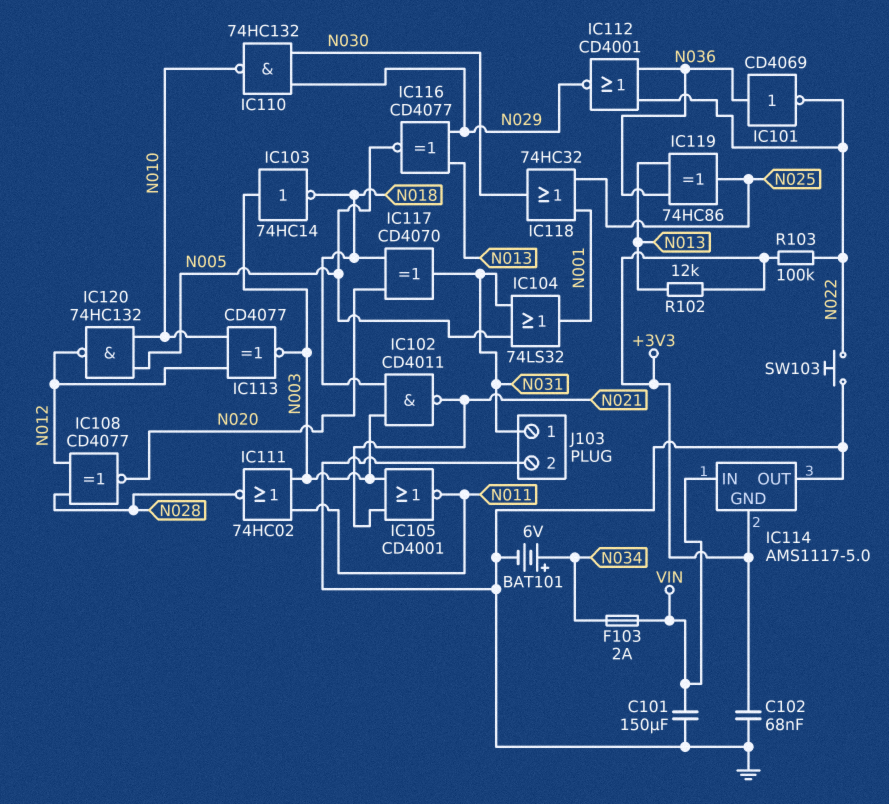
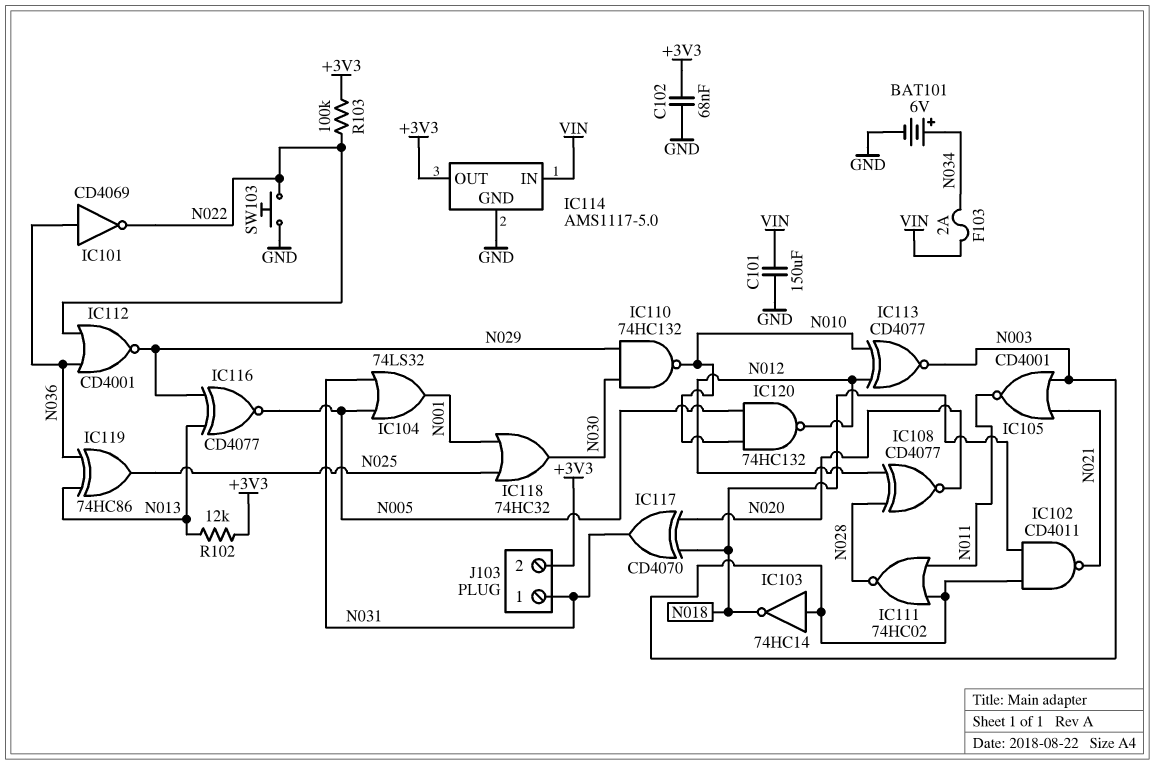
IC114 pin GND: +3V3 -> GND
IC114 pin OUT: GND -> +3V3
J103 pin 2: GND -> +3V3

